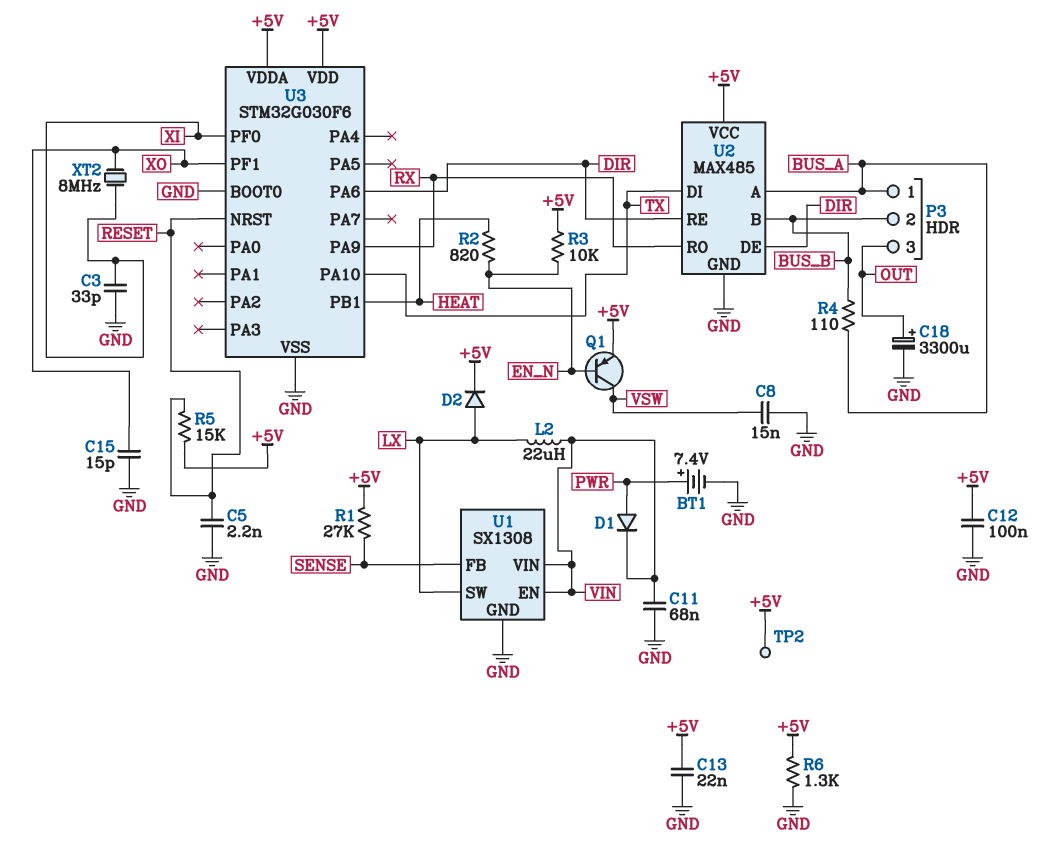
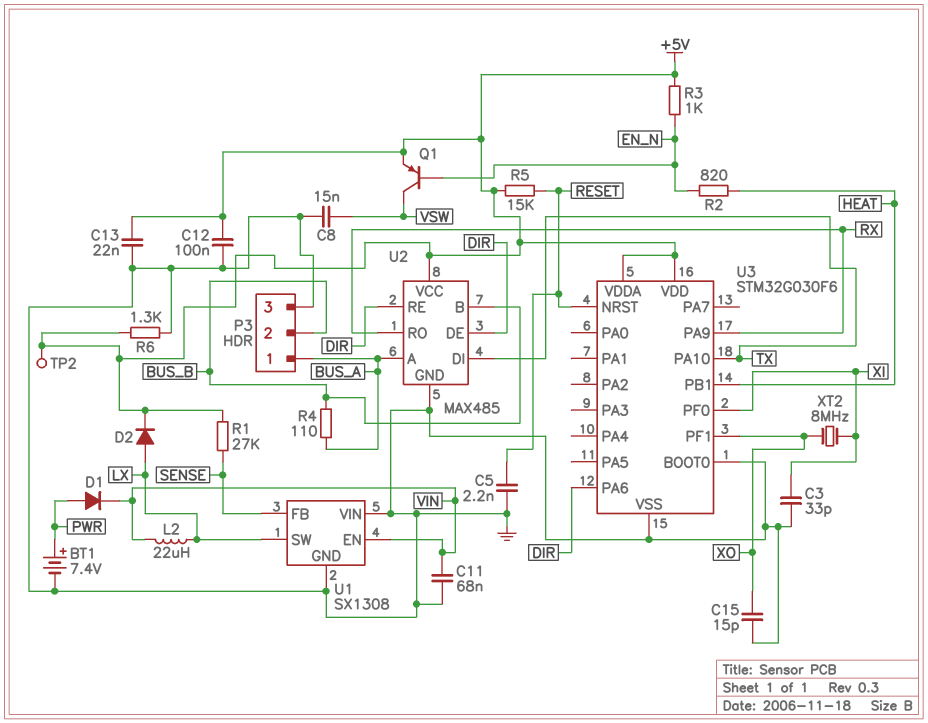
C18: 3300uF (plus OUT, minus GND) -> none
P3 pin 3: OUT -> GND
R3: 10k (+5V, EN_N) -> 1k (+5V, EN_N)
U1 pin VIN: VIN -> GND

